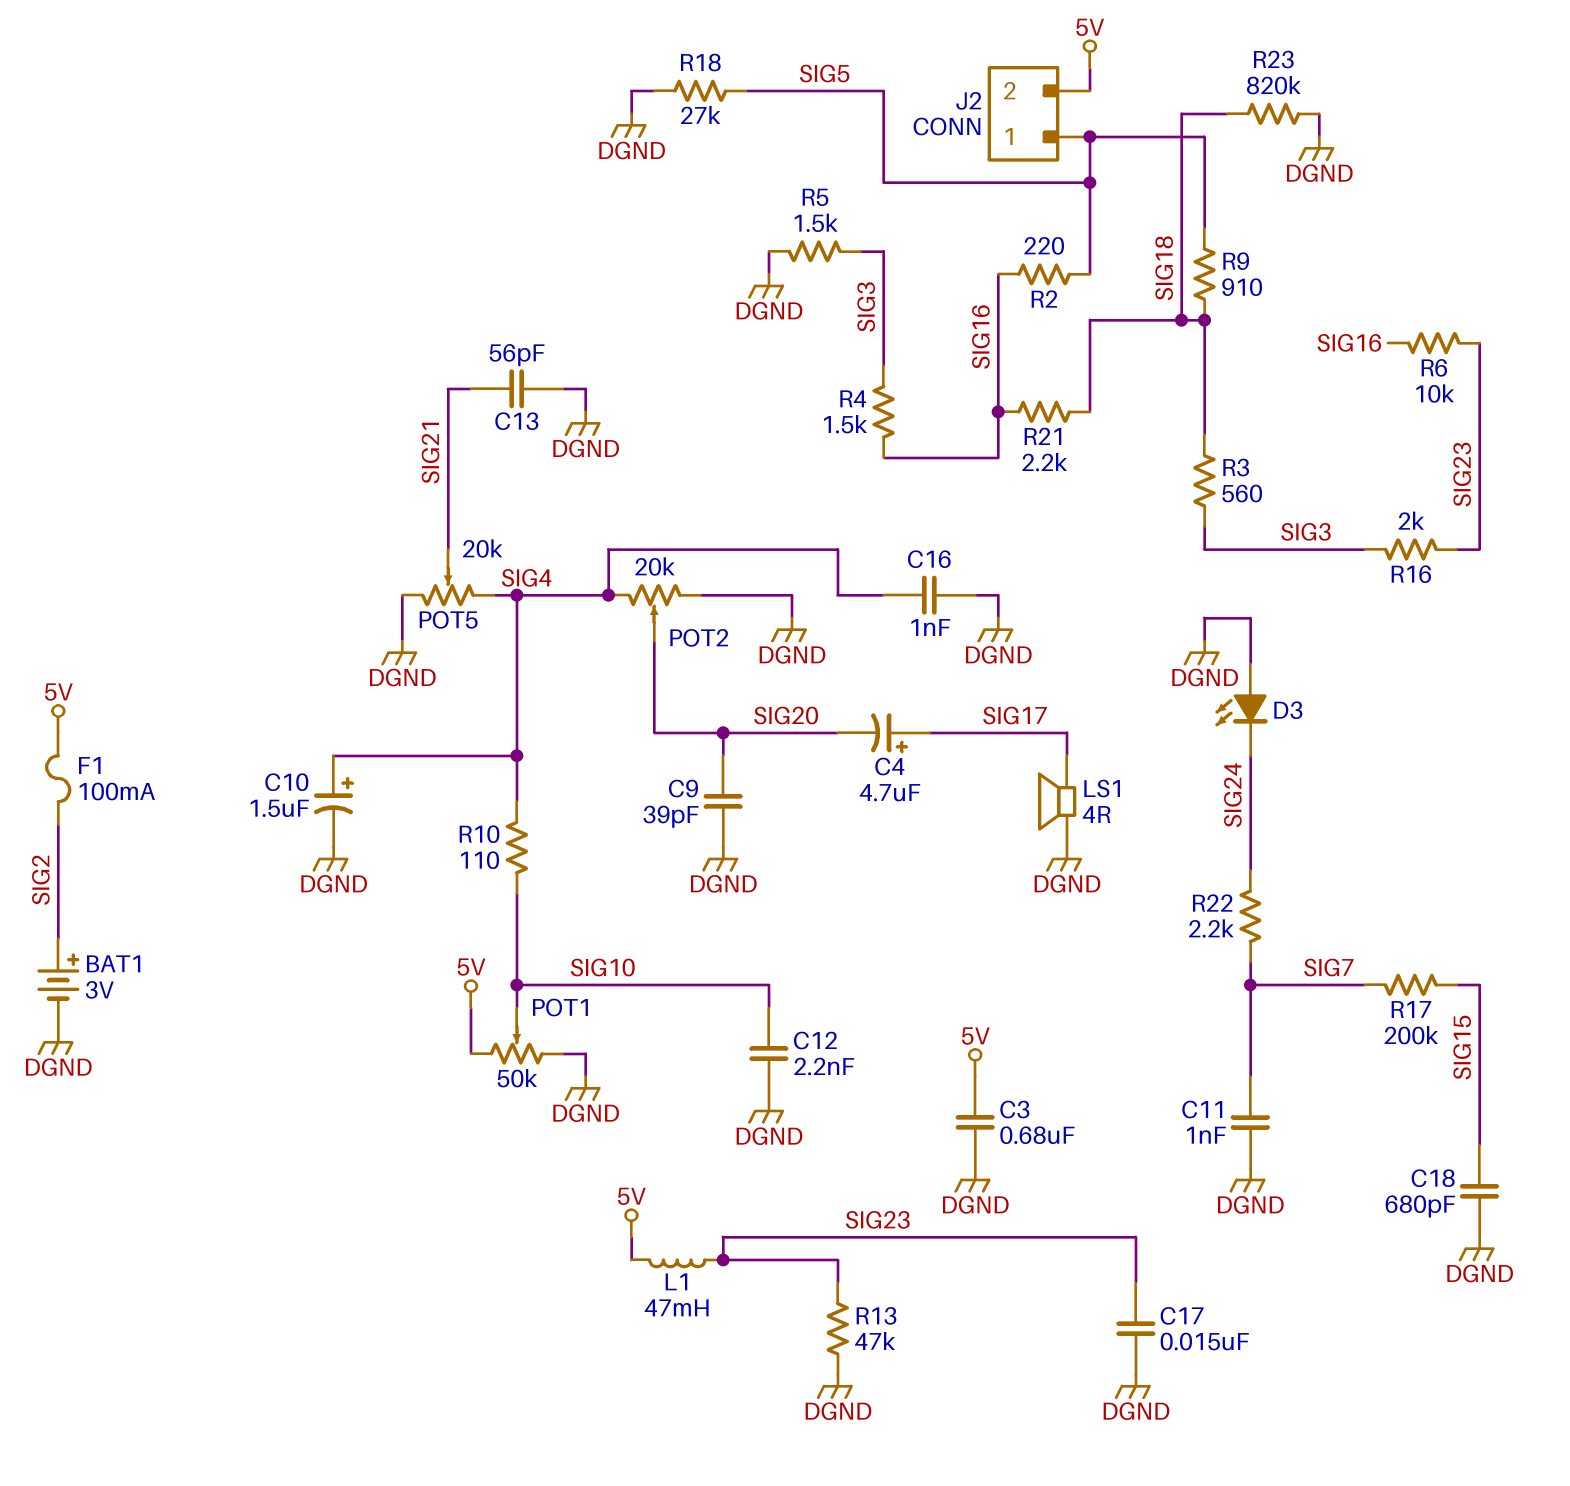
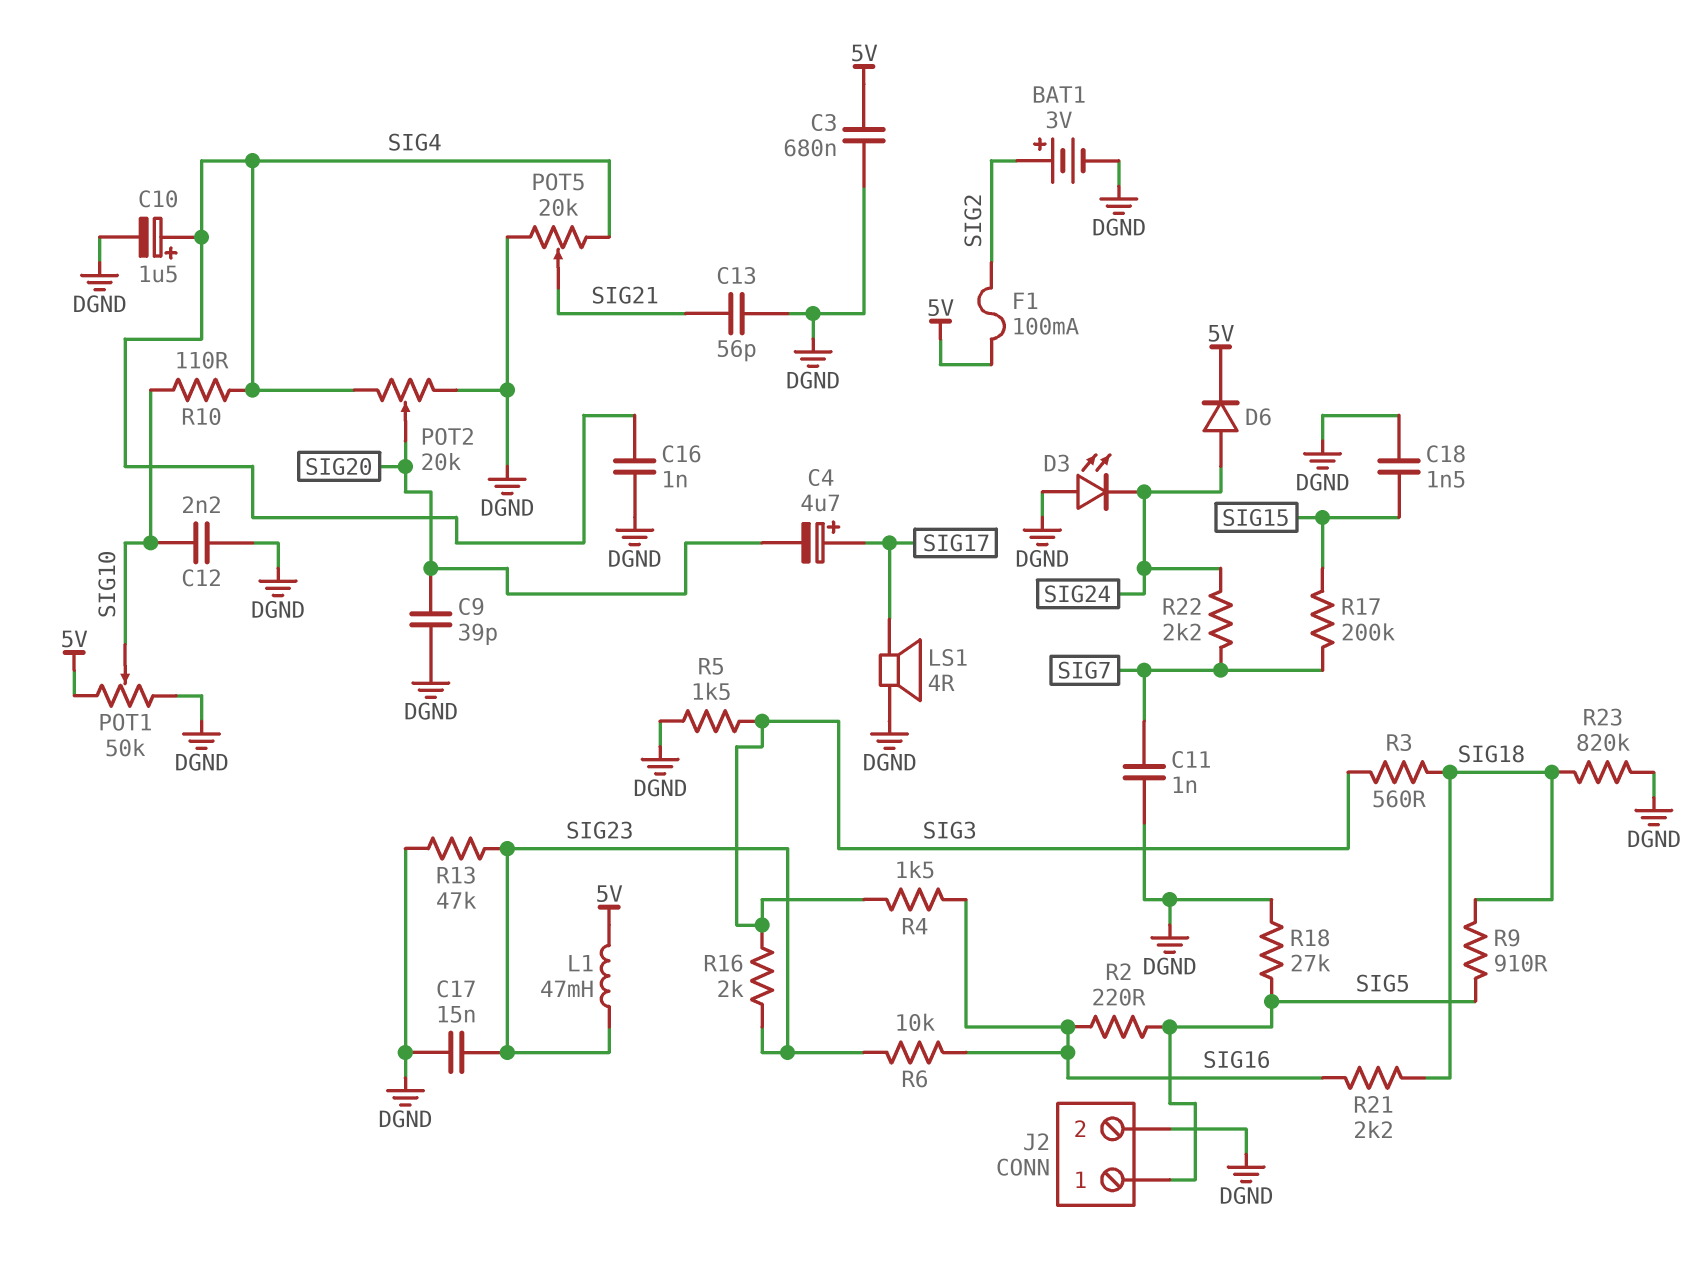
C18: 680pF (DGND, SIG15) -> 1.5nF (DGND, SIG15)
D6: none -> diode (A SIG24, K 5V)
J2 pin 2: 5V -> DGND

